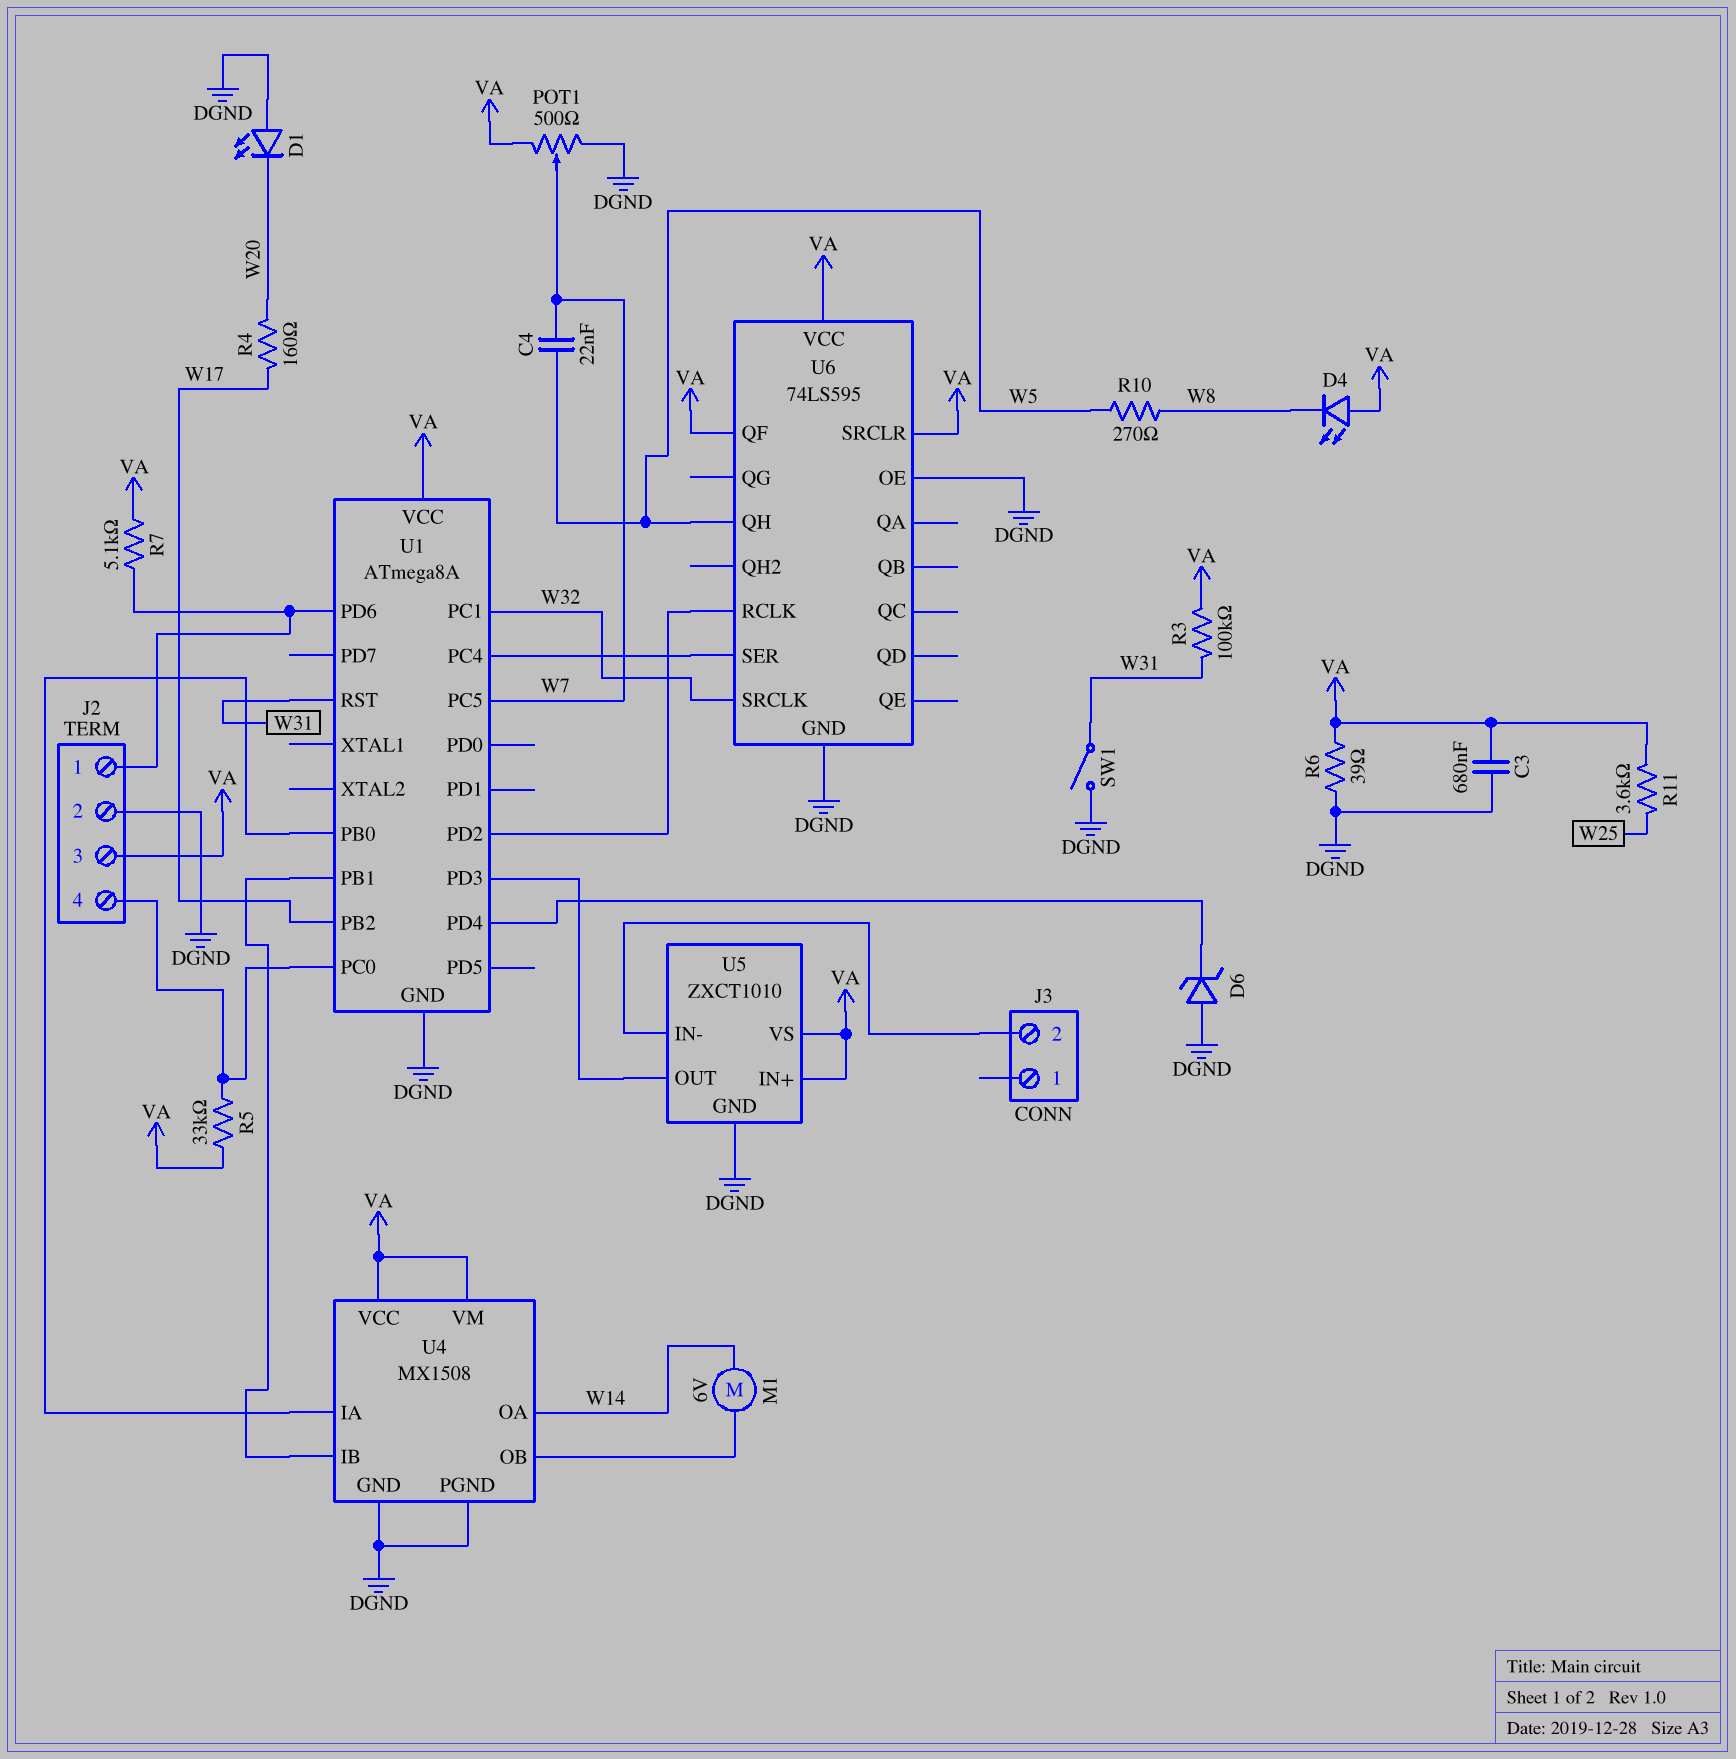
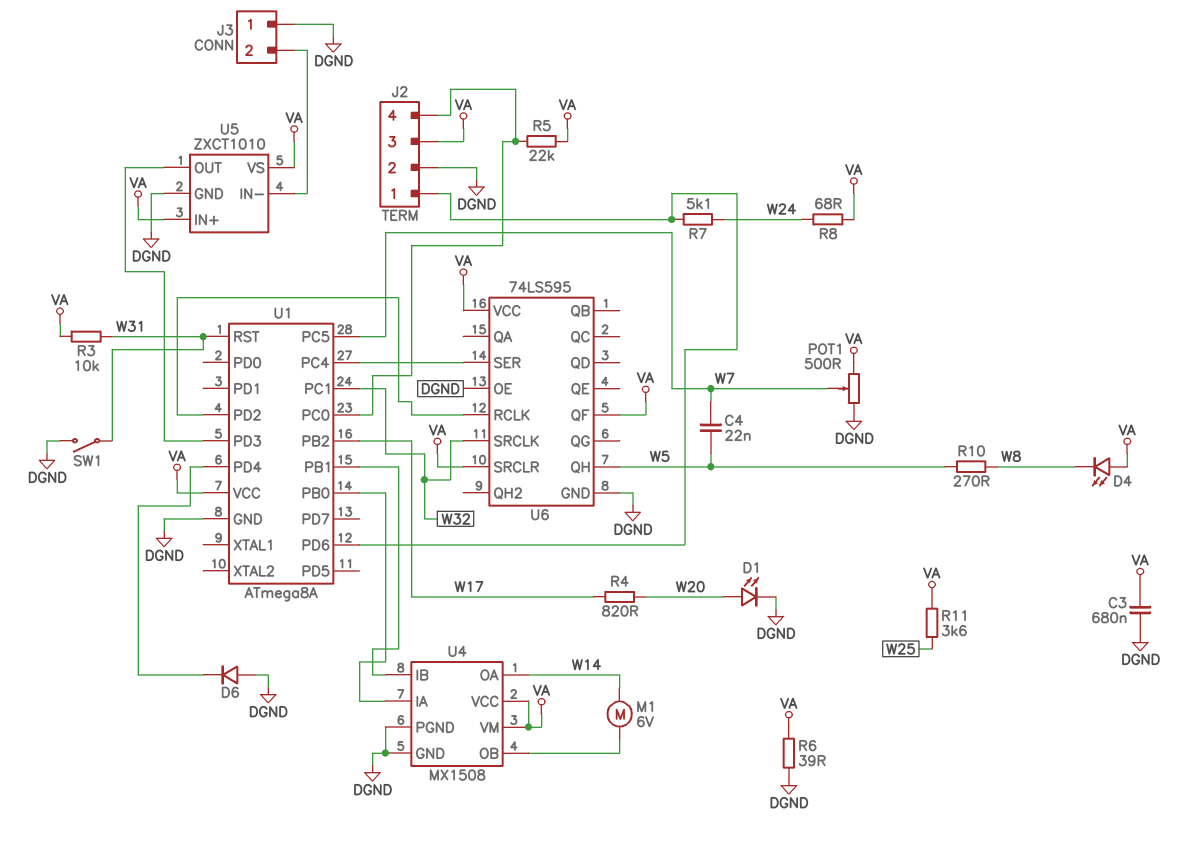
D1: LED (A DGND, K W20) -> LED (A W20, K DGND)
D6: zener (A DGND, K U1/PD4) -> diode (A DGND, K U1/PD4)
J3 pin 1: none -> DGND
R3: 100k (VA, W31) -> 10k (VA, W31)
R4: 160 (W17, W20) -> 820 (W17, W20)
R5: 33k (J2/4, VA) -> 22k (J2/4, VA)
R7: 5.1k (J2/1, VA) -> 5.1k (J2/1, W24)
R8: none -> 68 (VA, W24)

